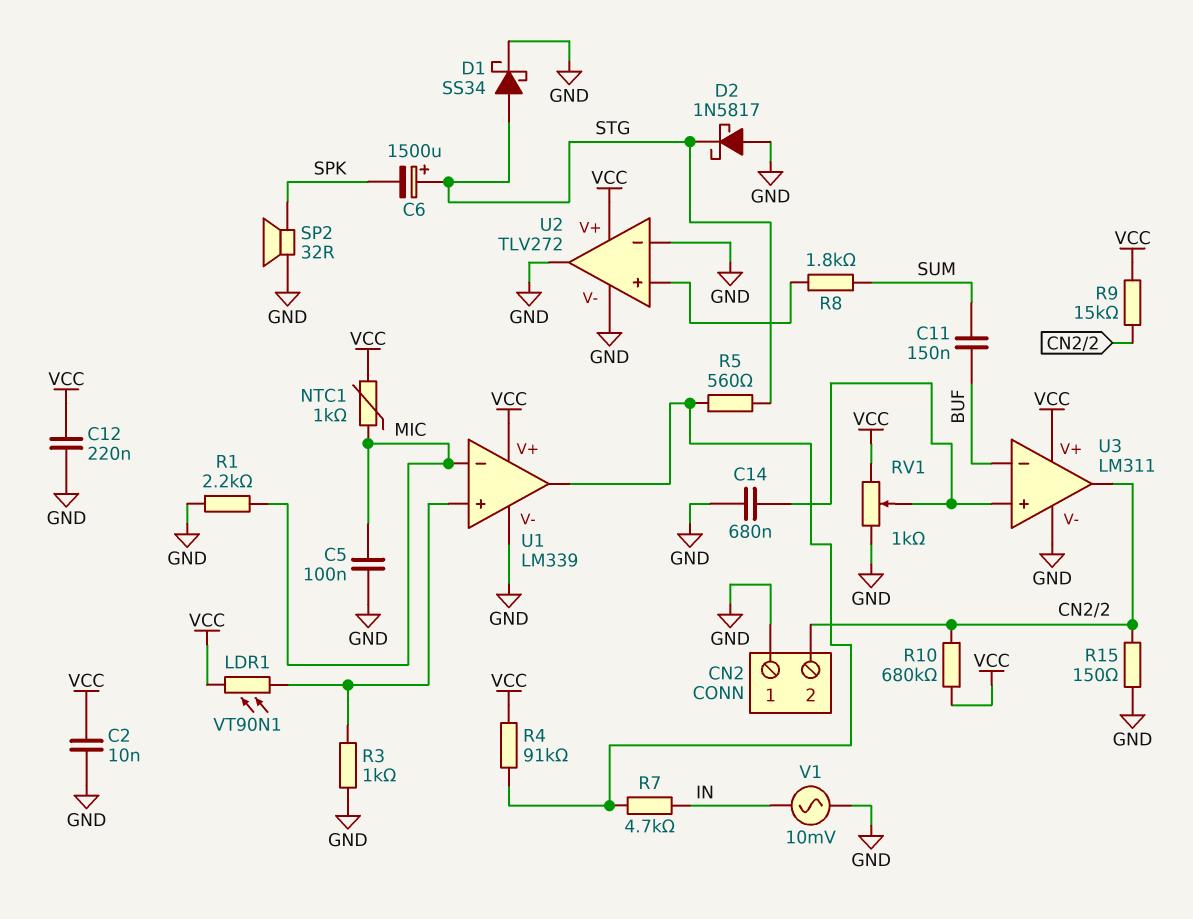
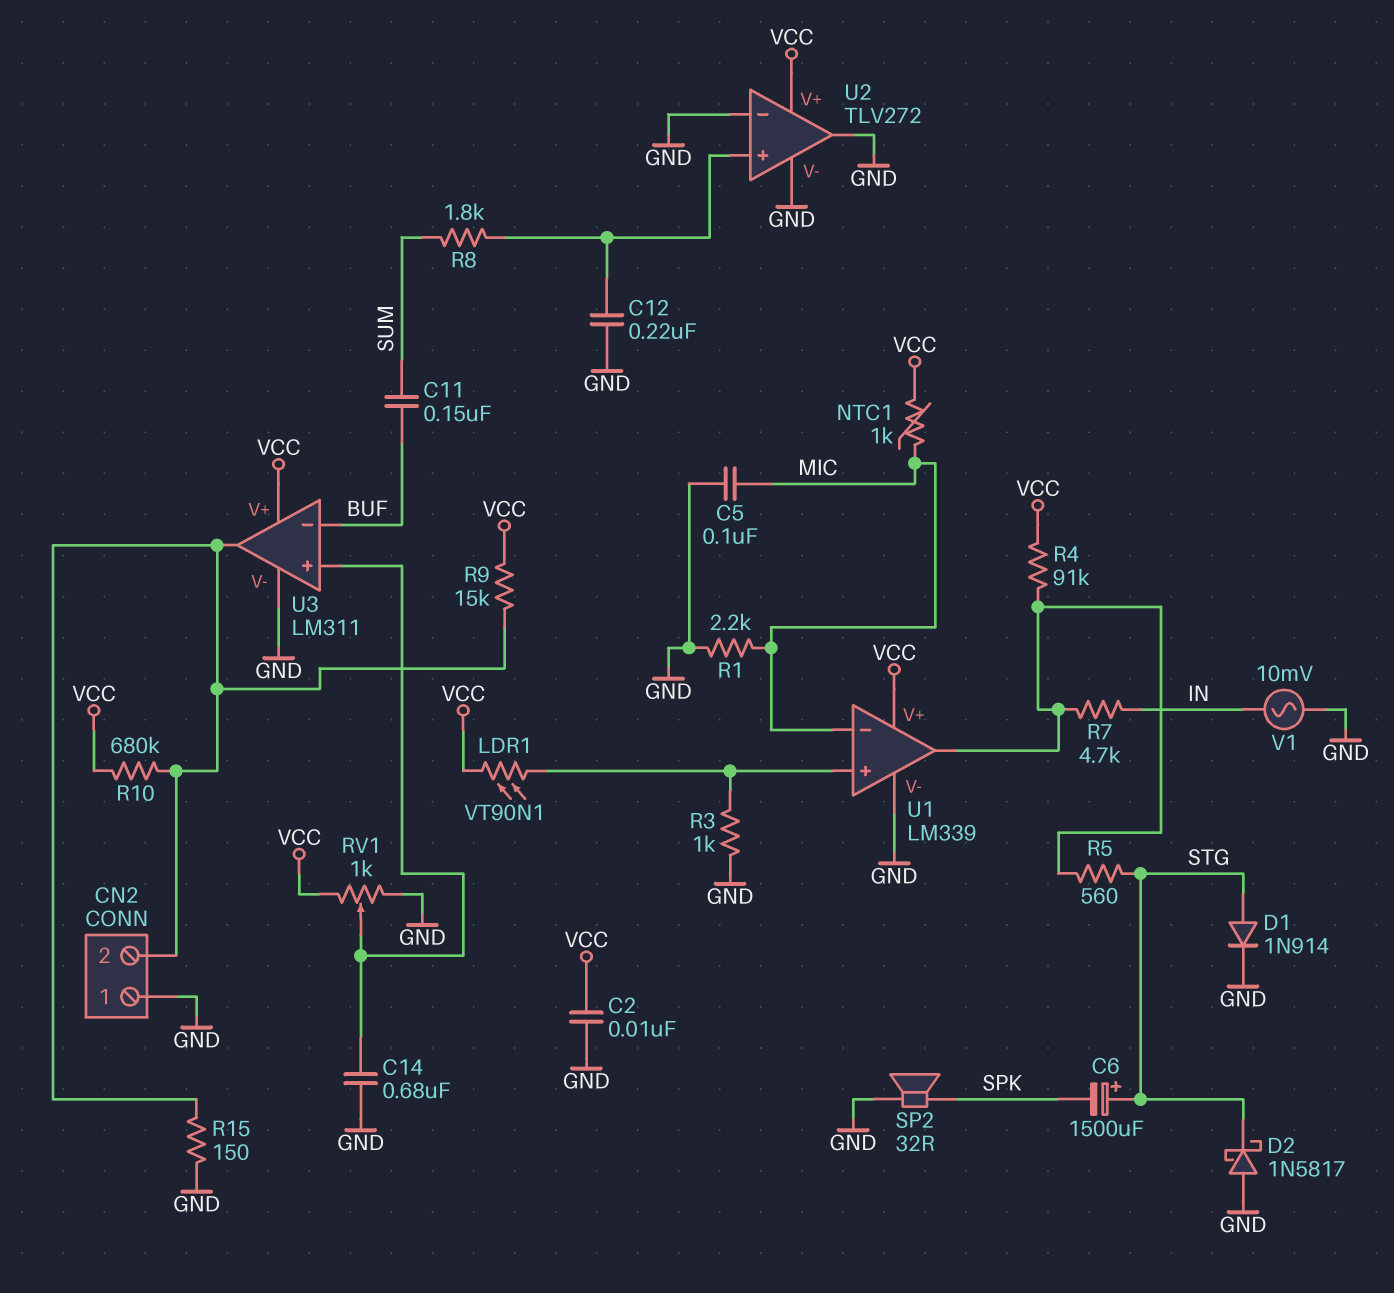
C12: 220nF (GND, VCC) -> 220nF (GND, U2/in+)
D1: schottky SS34 (A STG, K GND) -> diode 1N914 (A STG, K GND)

